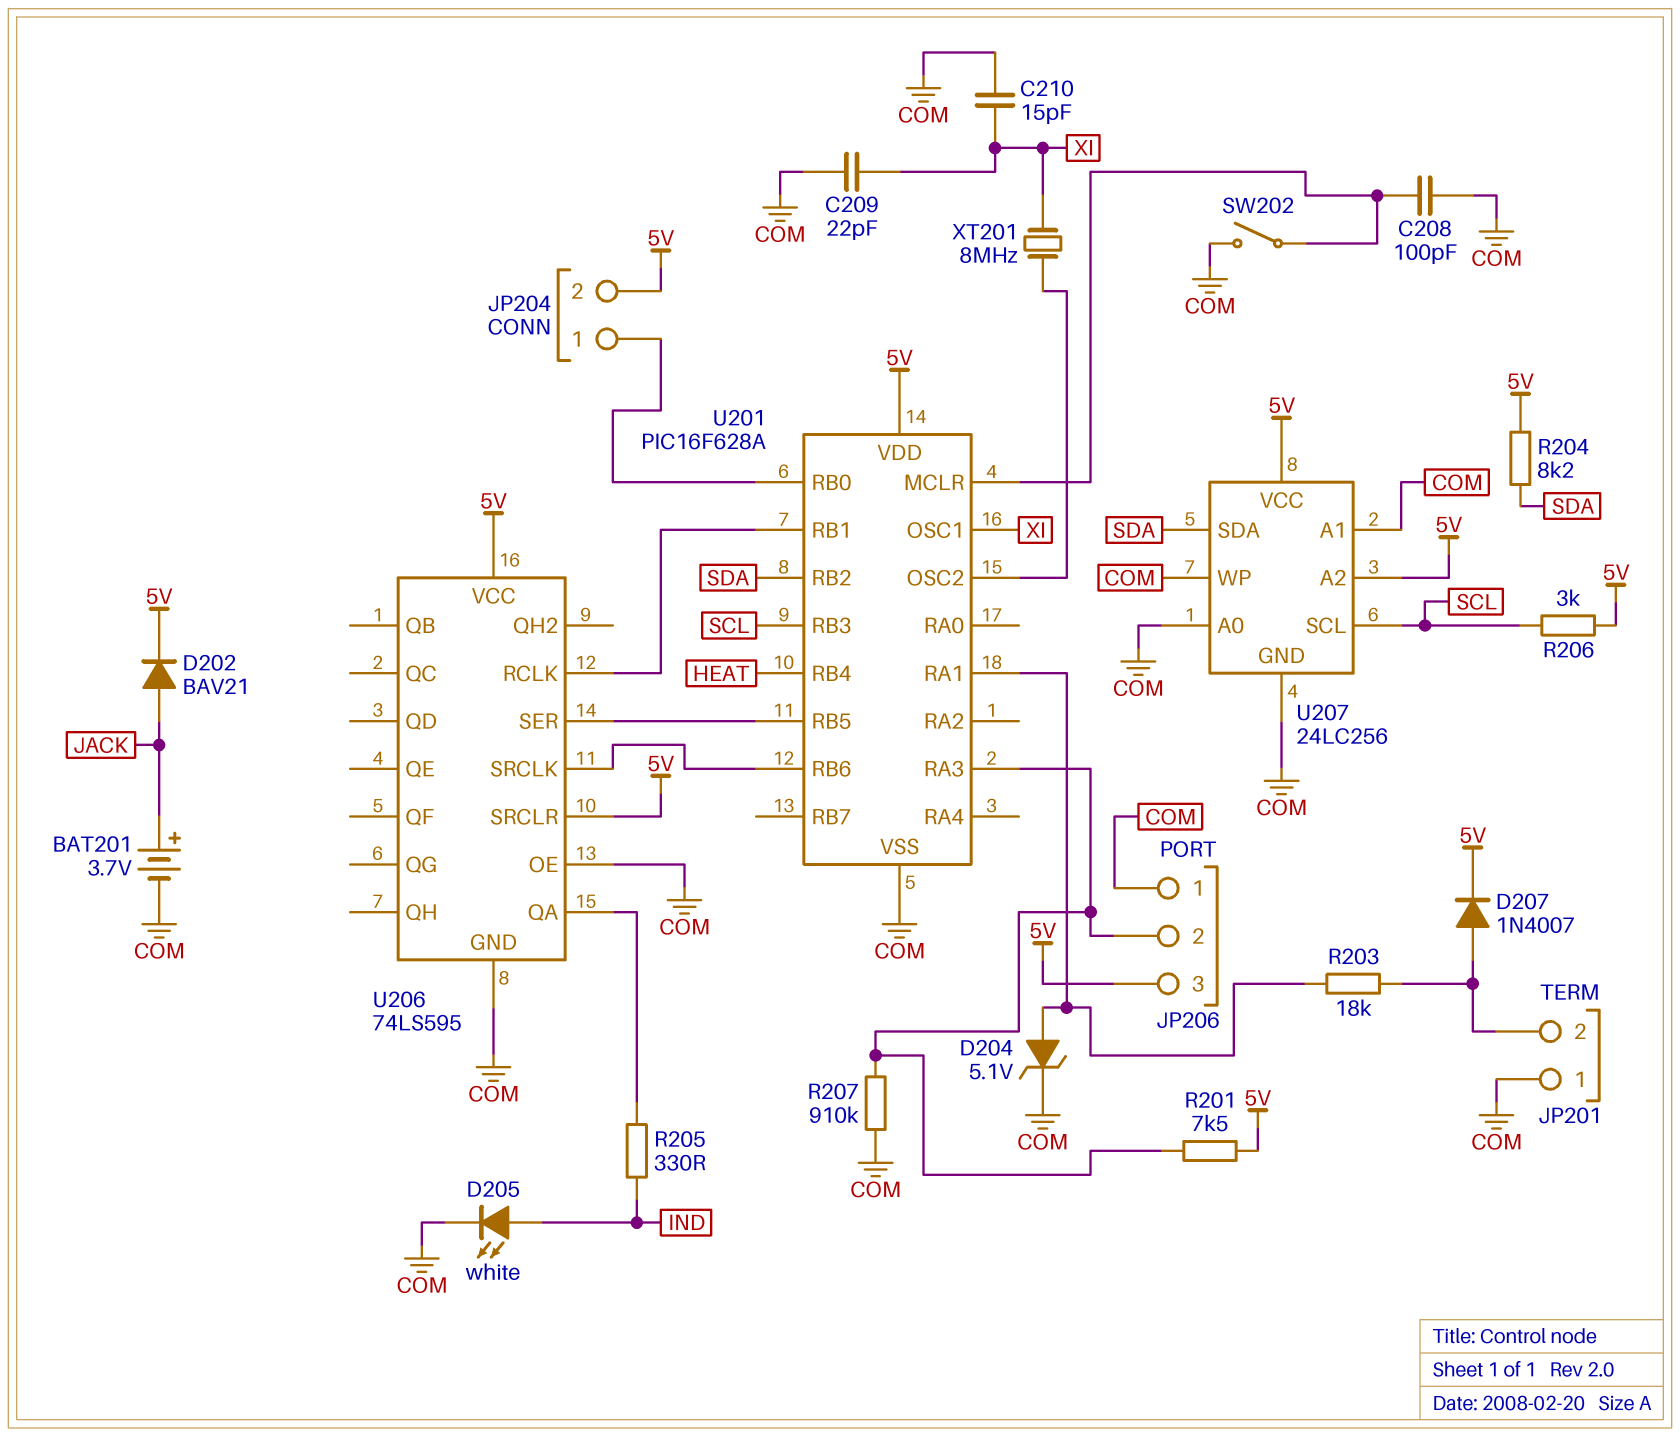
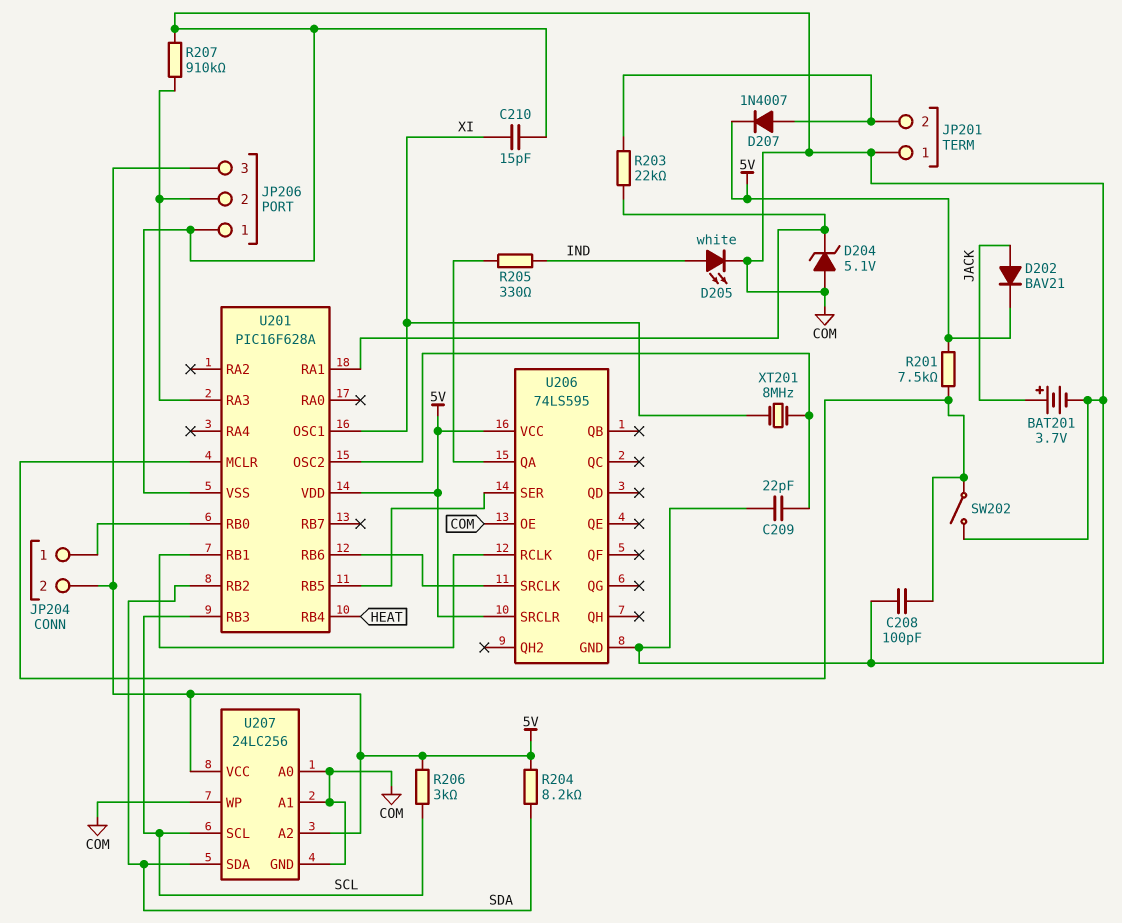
C209: 22pF (COM, XI) -> 22pF (COM, U201/OSC2)
D204: zener 5.1V (A U201/RA1, K COM) -> zener 5.1V (A COM, K U201/RA1)
R201: 7.5k (5V, JP206/2) -> 7.5k (5V, U201/MCLR)
R203: 18k (JP201/2, U201/RA1) -> 22k (JP201/2, U201/RA1)

